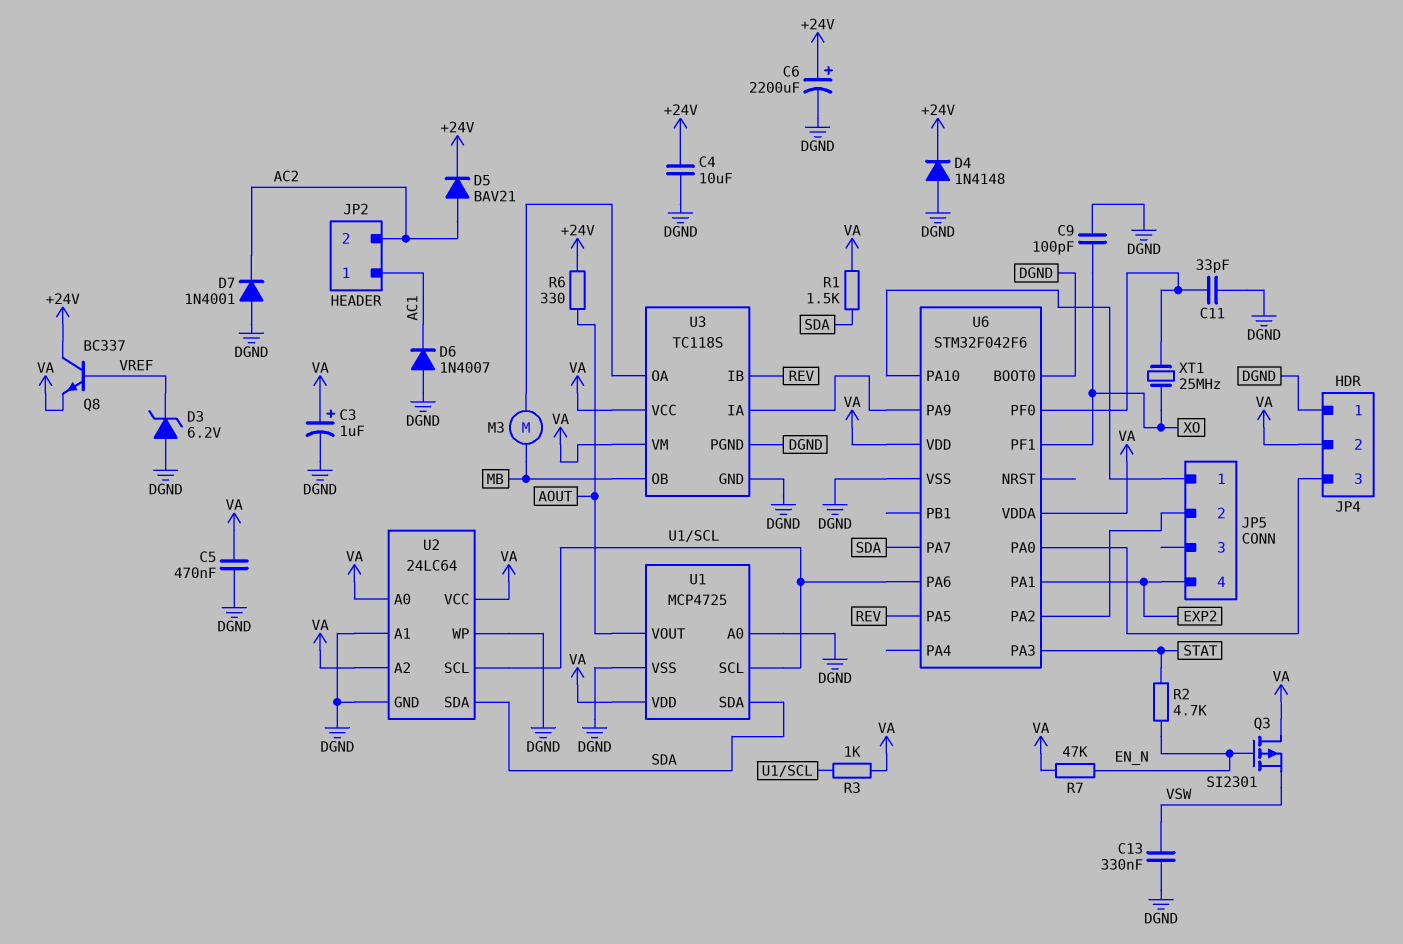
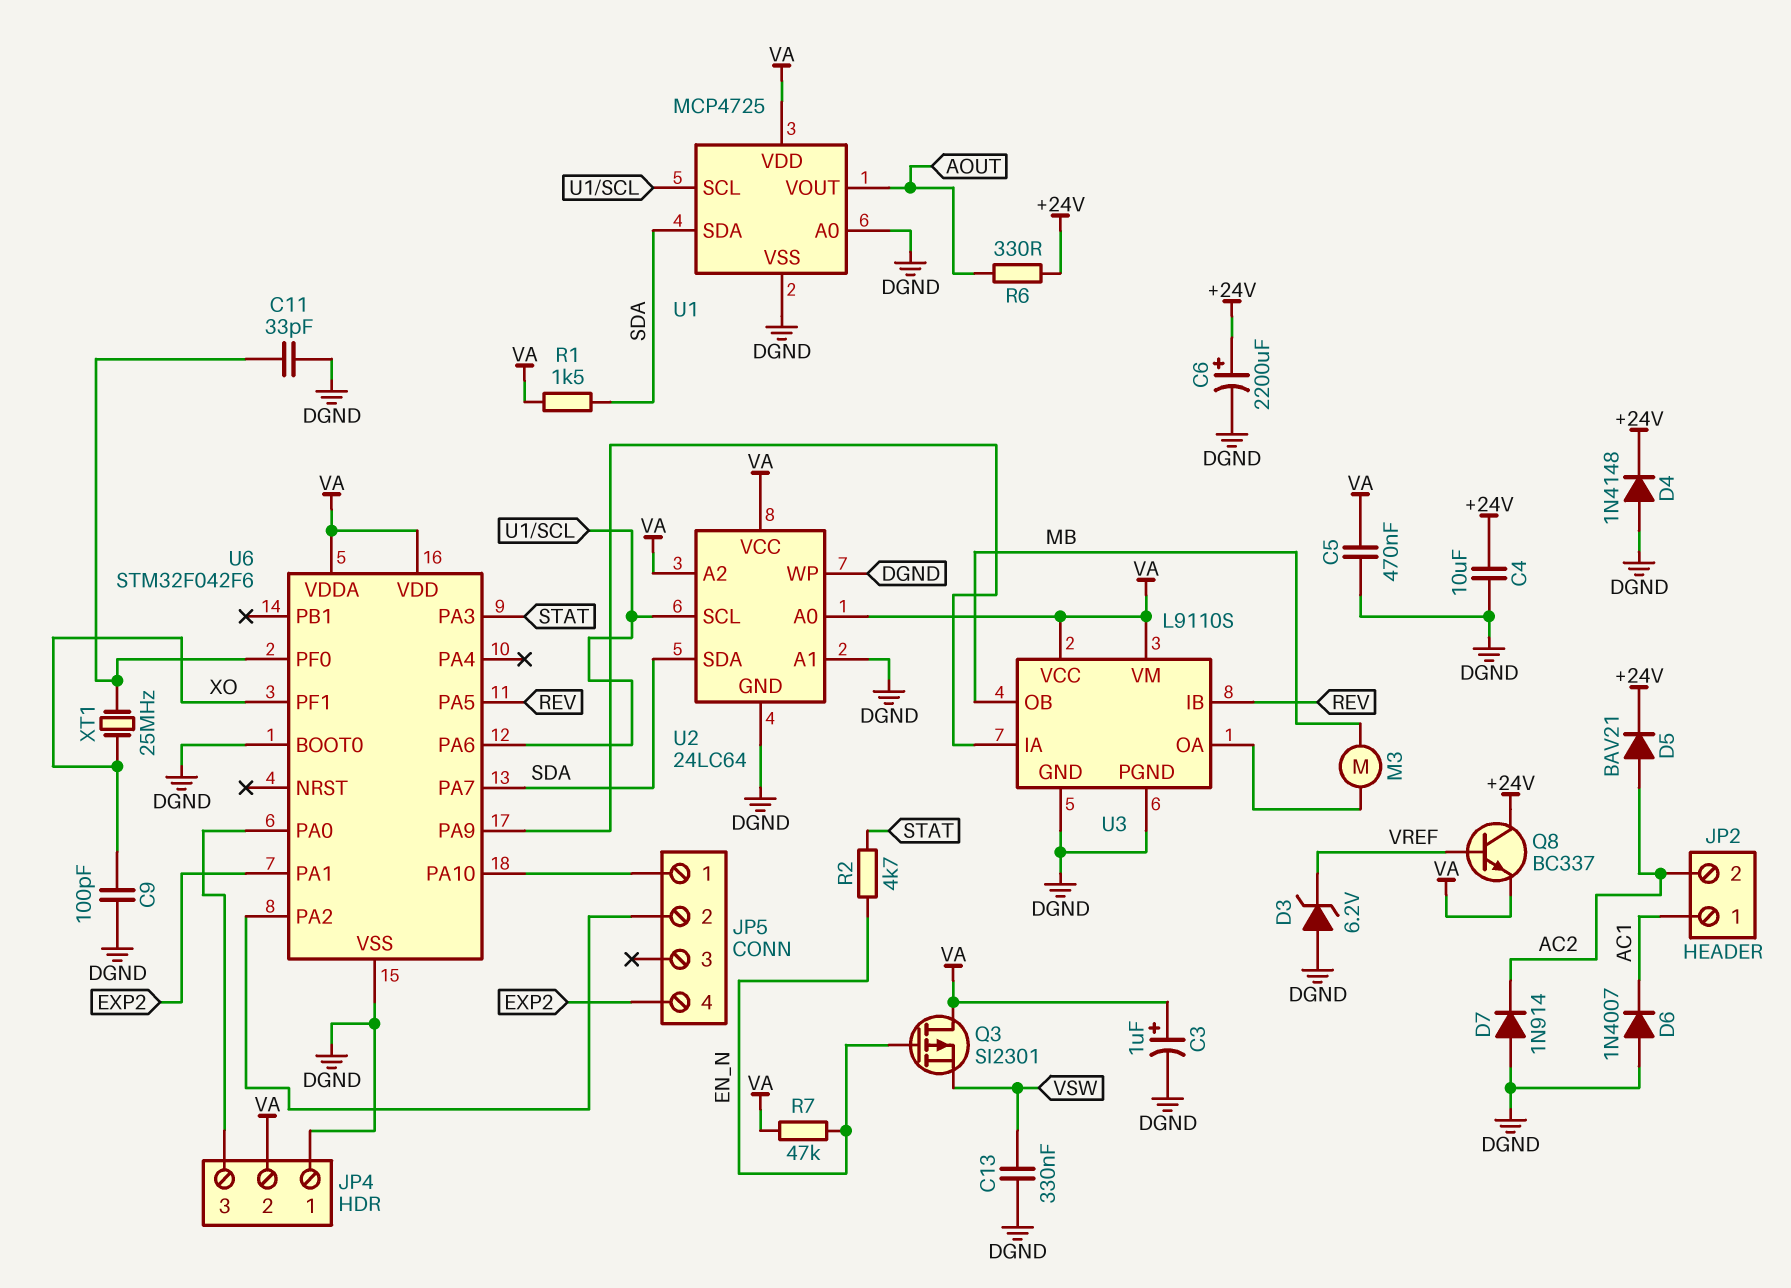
D7: diode 1N4001 (A DGND, K AC2) -> diode 1N914 (A DGND, K AC2)
R3: 1k (U1/SCL, VA) -> none
U3: TC118S -> L9110S

